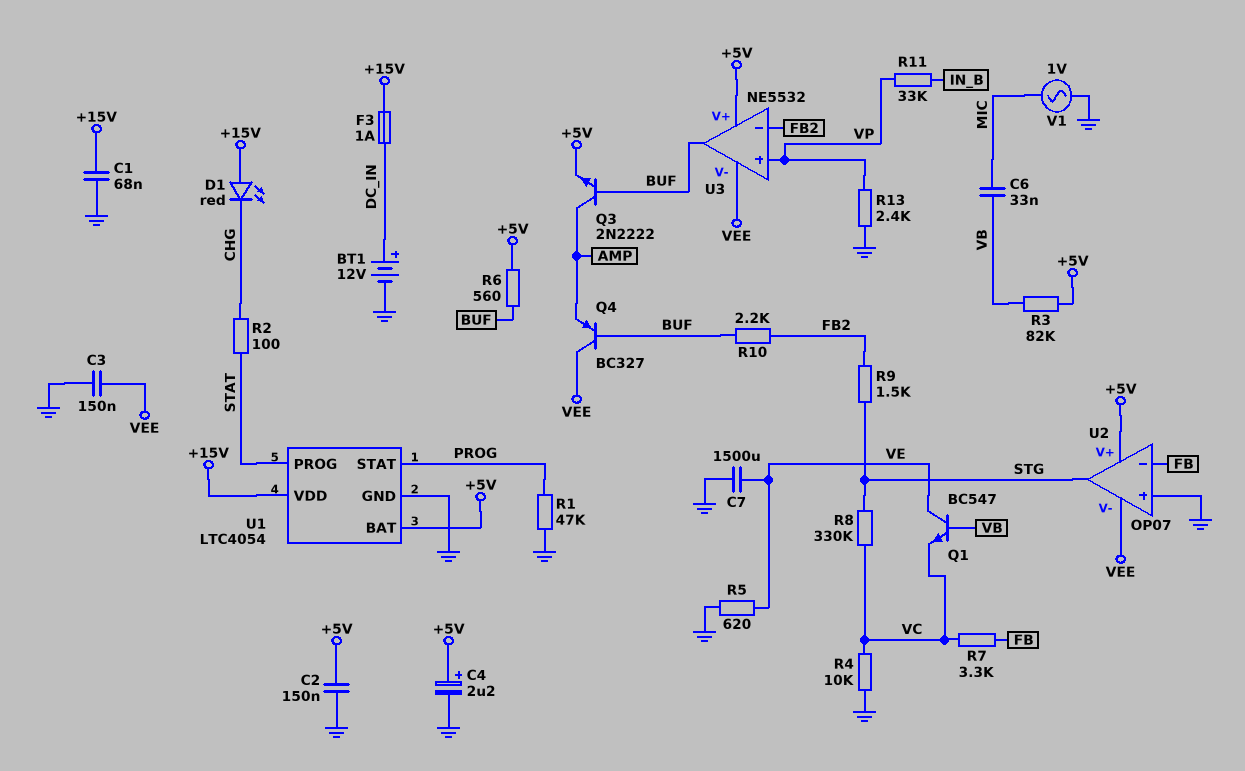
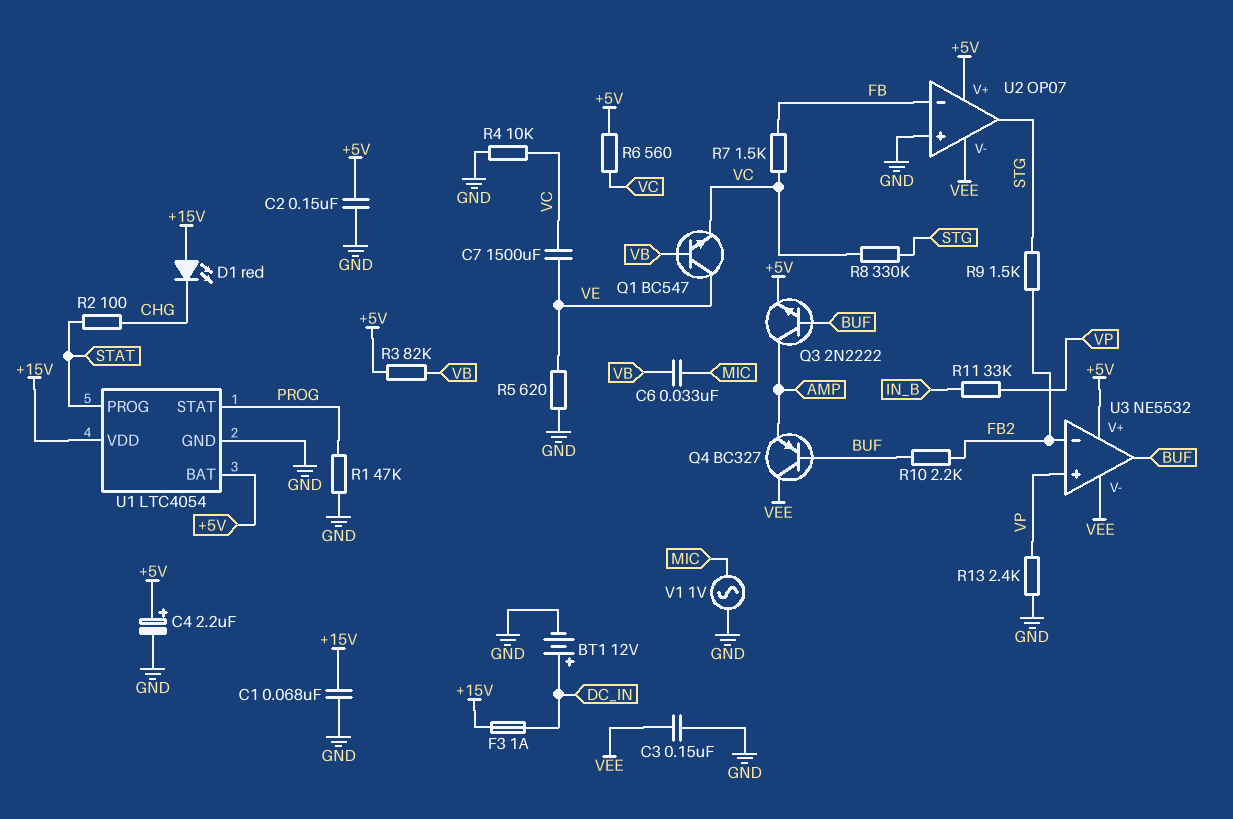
C7: 1500uF (GND, VE) -> 1500uF (VC, VE)
R6: 560 (+5V, BUF) -> 560 (+5V, VC)
R7: 3.3k (FB, VC) -> 1.5k (FB, VC)

